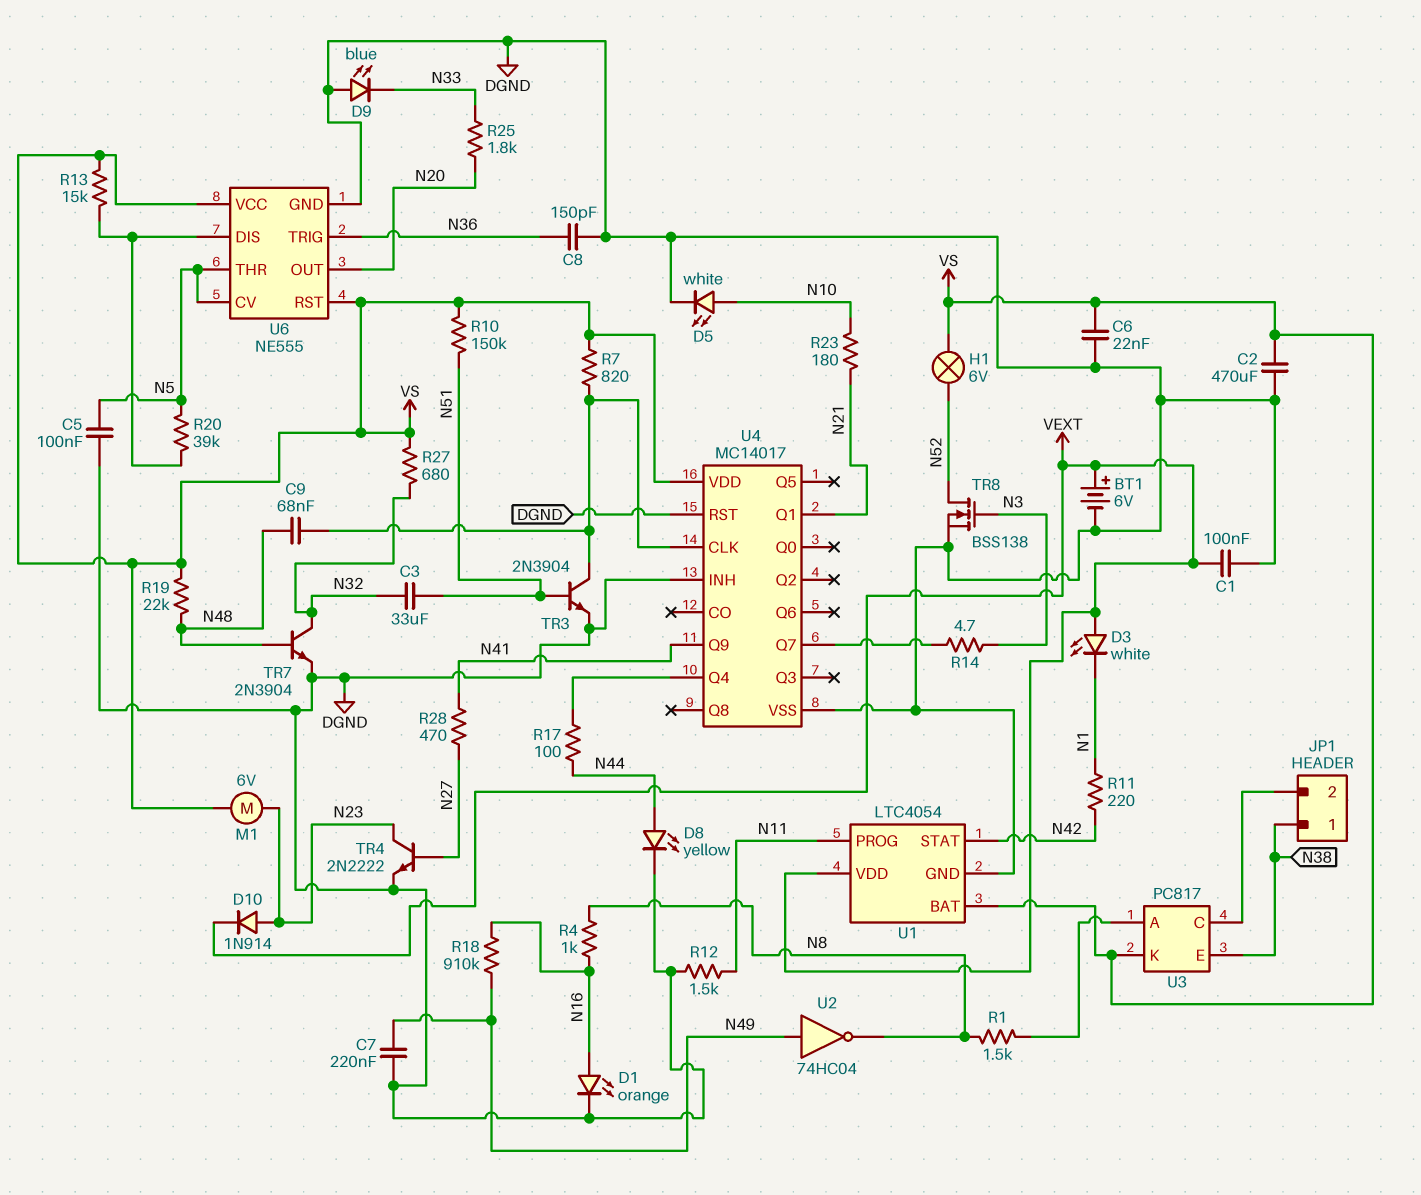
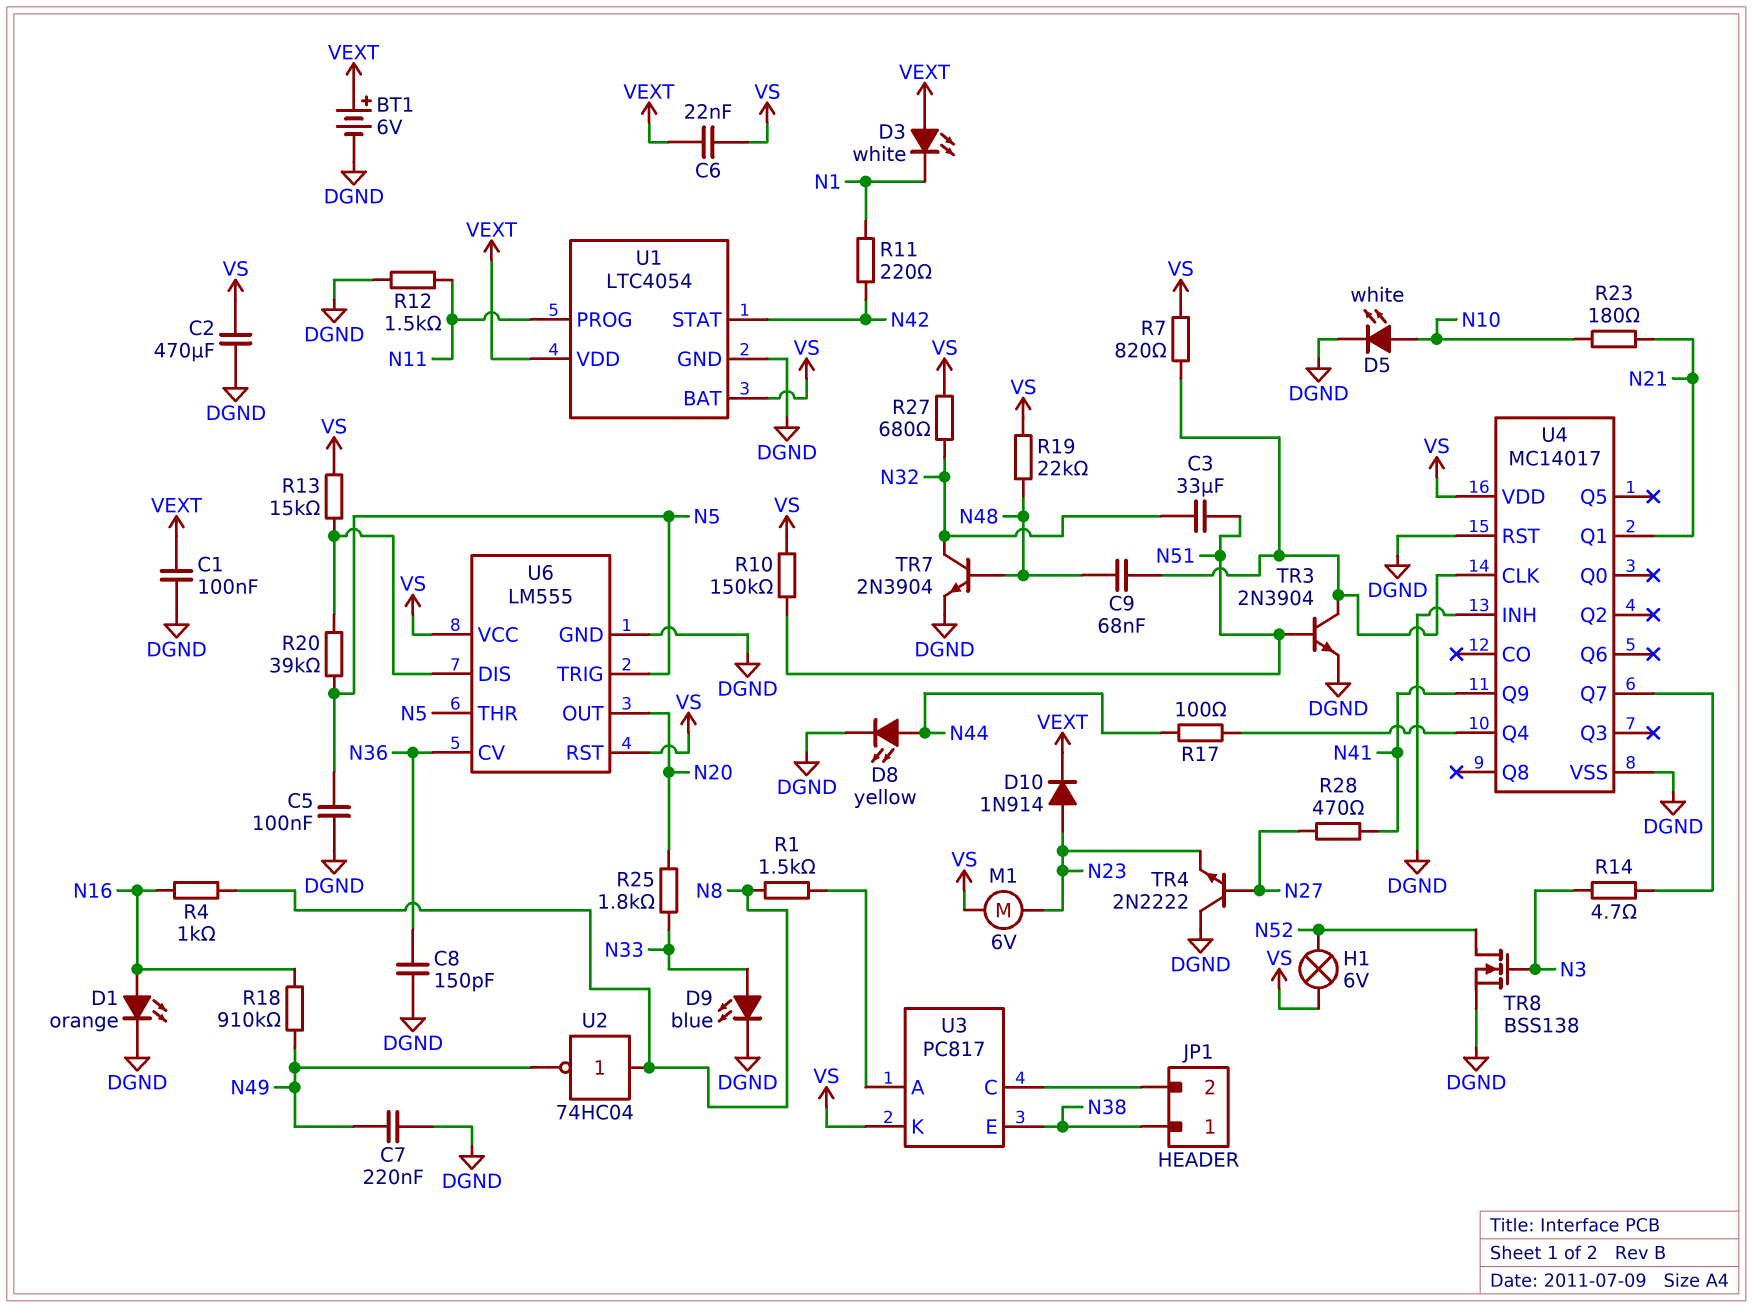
C6: 22nF (DGND, VS) -> 22nF (VEXT, VS)
D9: LED blue (A DGND, K N33) -> LED blue (A N33, K DGND)
TR4: NPN 2N2222 (B N27, C N23, E DGND) -> NPN 2N2222 (B N27, C DGND, E N23)
U2: NOT 74HC04 (in N49, out N8) -> NOT 74HC04 (in N8, out N49)
U6: NE555 -> LM555
U6 pin CV: N5 -> N36
U6 pin TRIG: N36 -> N5

